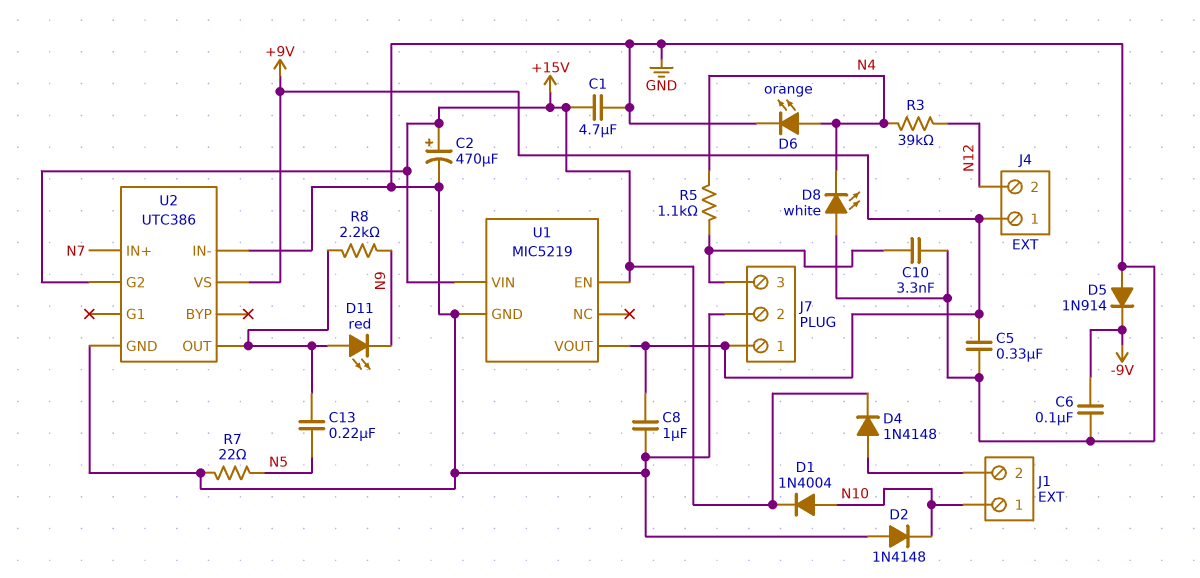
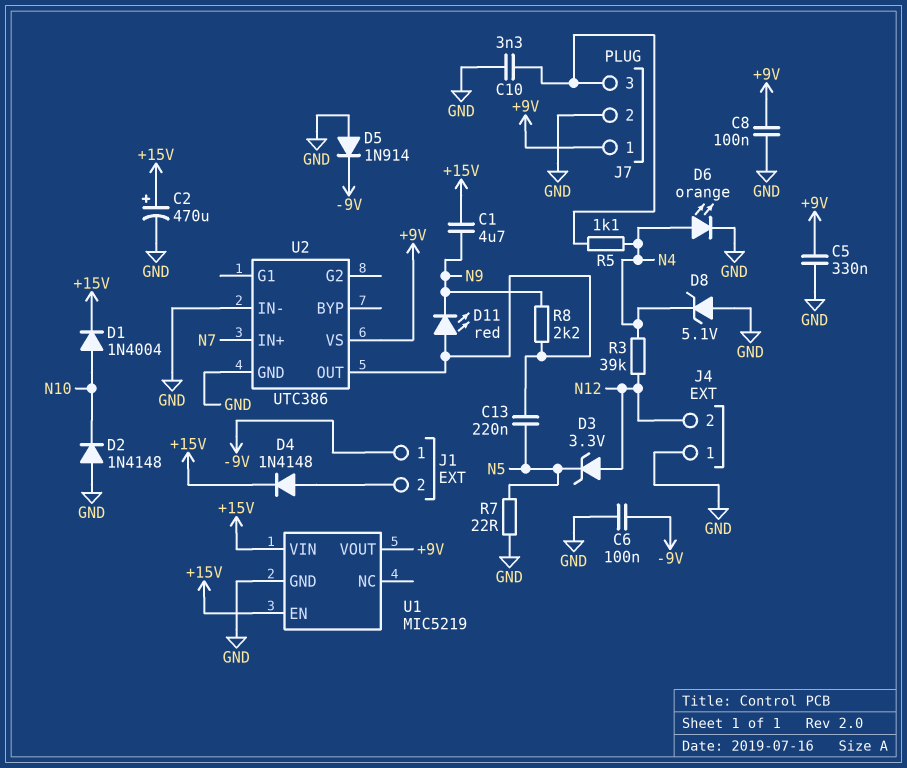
C1: 4.7uF (+15V, GND) -> 4.7uF (+15V, N9)
C8: 1uF (+9V, GND) -> 100nF (+9V, GND)
D3: none -> zener 3.3V (A N12, K N5)
D8: LED white (A GND, K N4) -> zener 5.1V (A GND, K N4)
J1 pin 1: N10 -> -9V
J4 pin 1: +9V -> GND
U2 pin G2: +15V -> none

